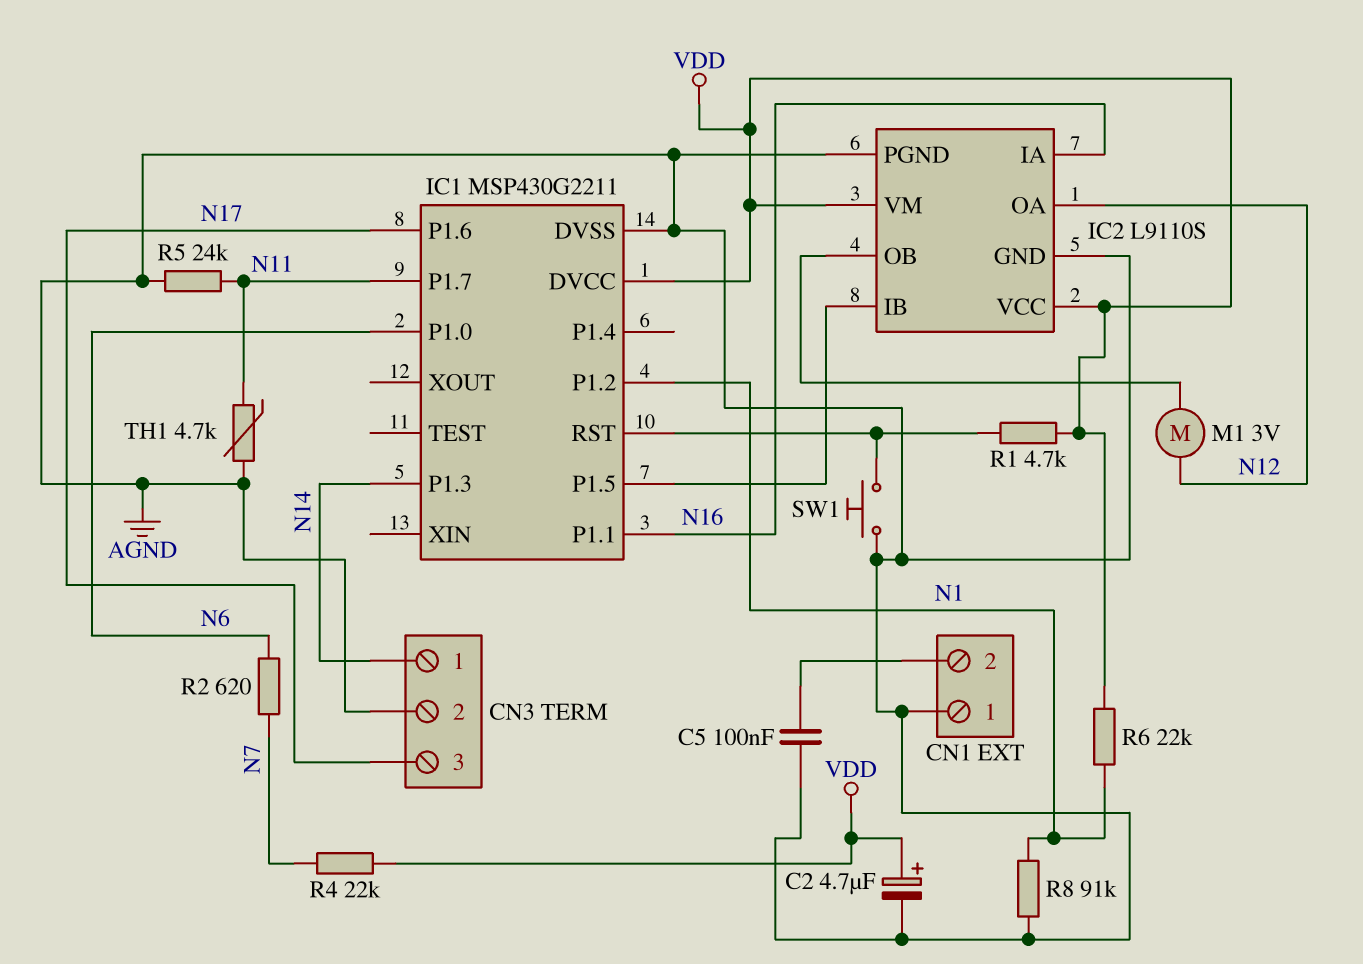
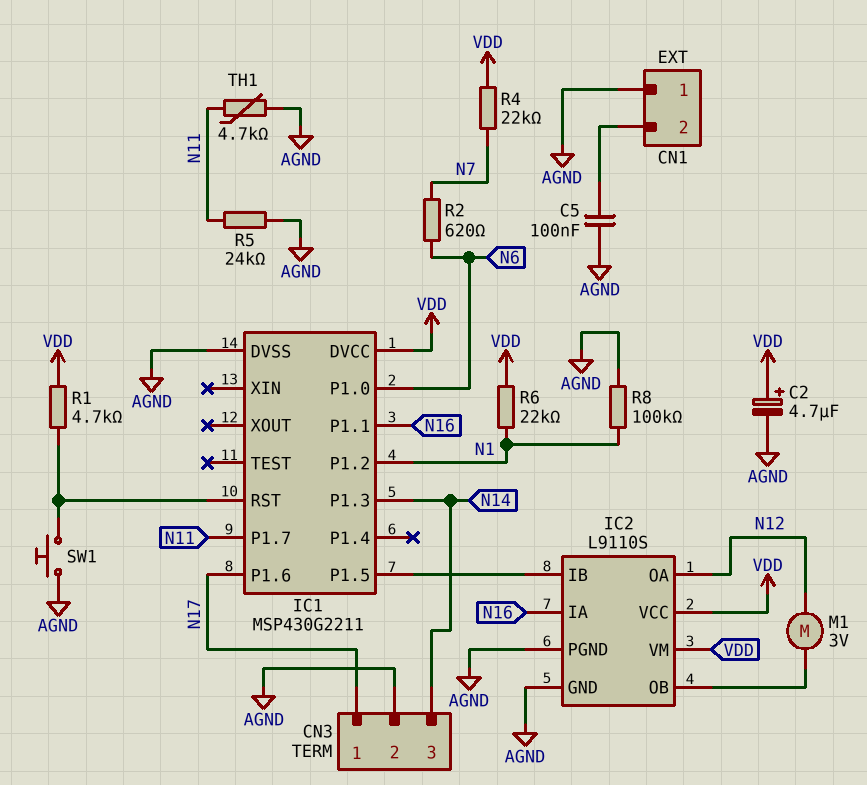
CN3 pin 1: N14 -> N17
CN3 pin 3: N17 -> N14
R8: 91k (AGND, N1) -> 100k (AGND, N1)

